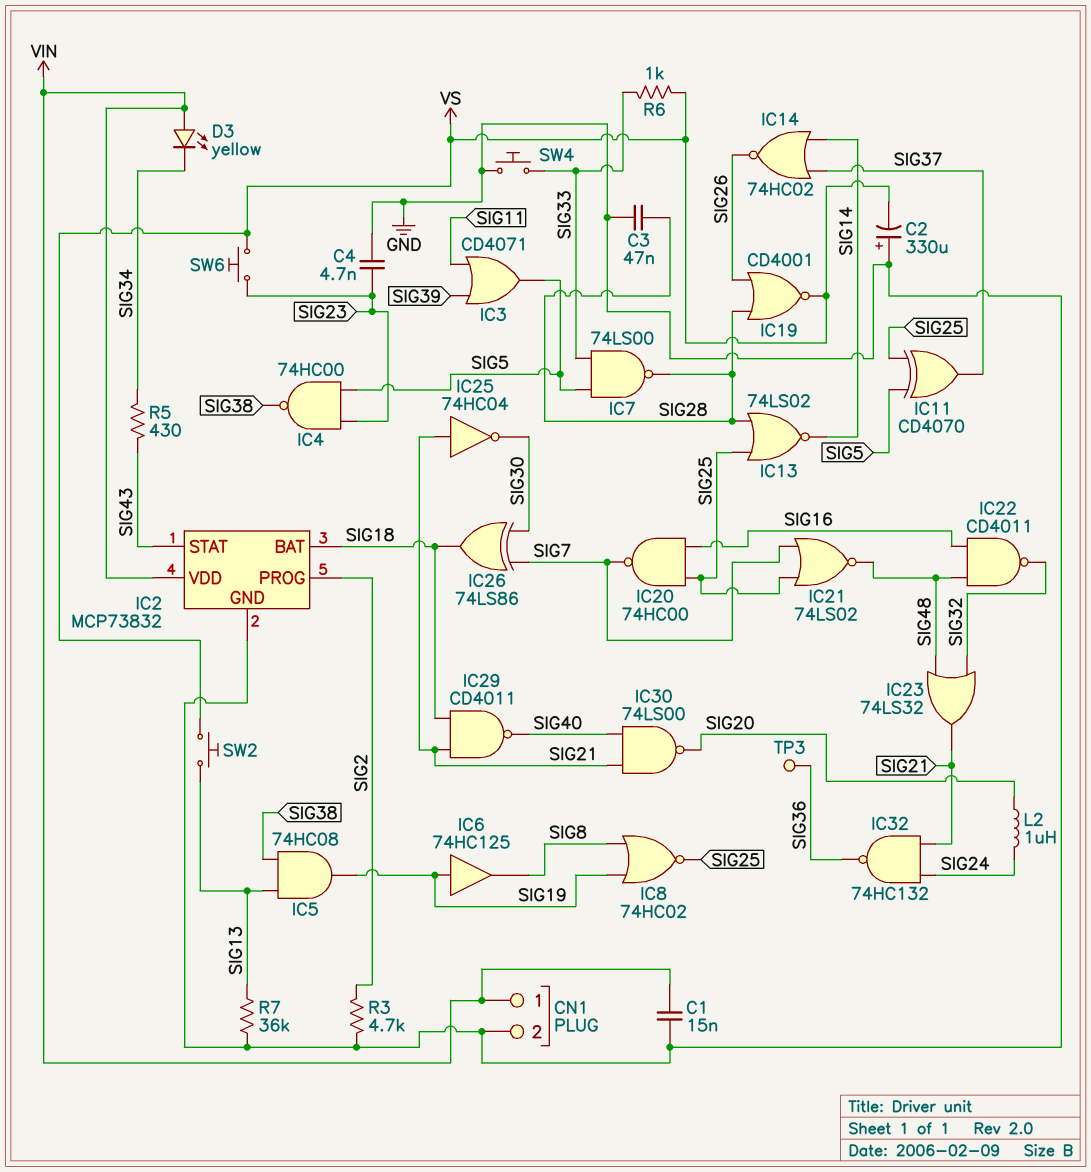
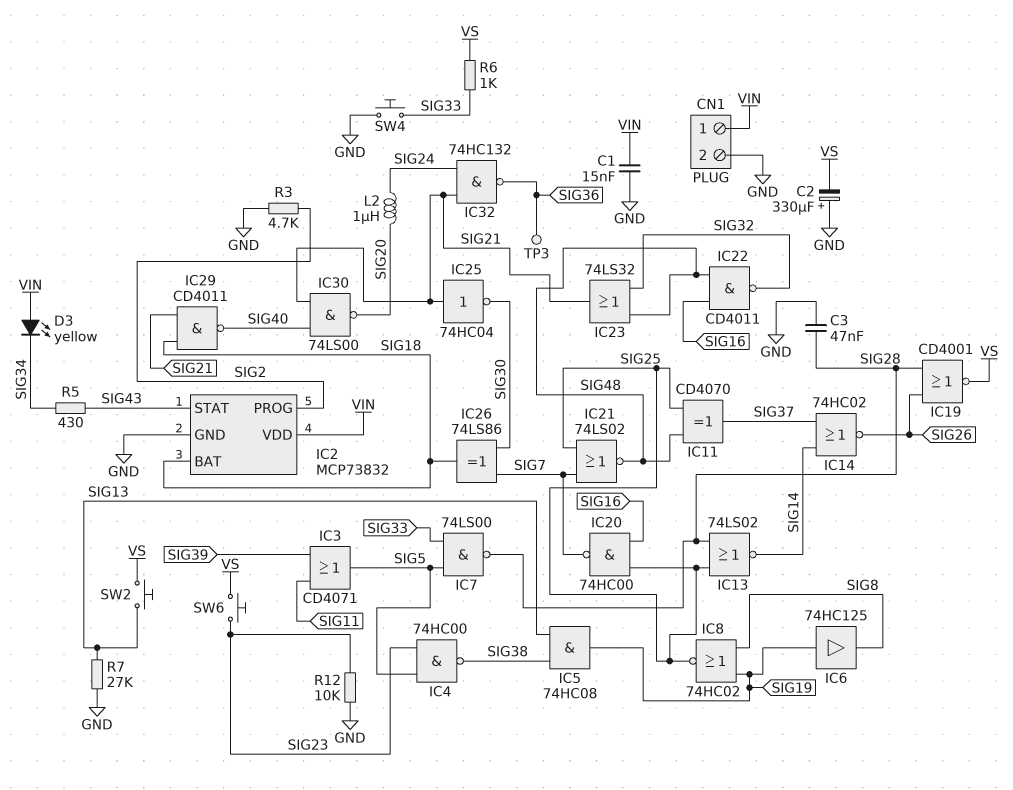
C4: 4.7nF (GND, SIG23) -> none
IC11: XOR CD4070 (in SIG5, in SIG25, out SIG37) -> XOR CD4070 (in SIG25, in SIG48, out SIG37)
R7: 36k (GND, SIG13) -> 27k (GND, SIG13)
R12: none -> 10k (GND, SIG23)

